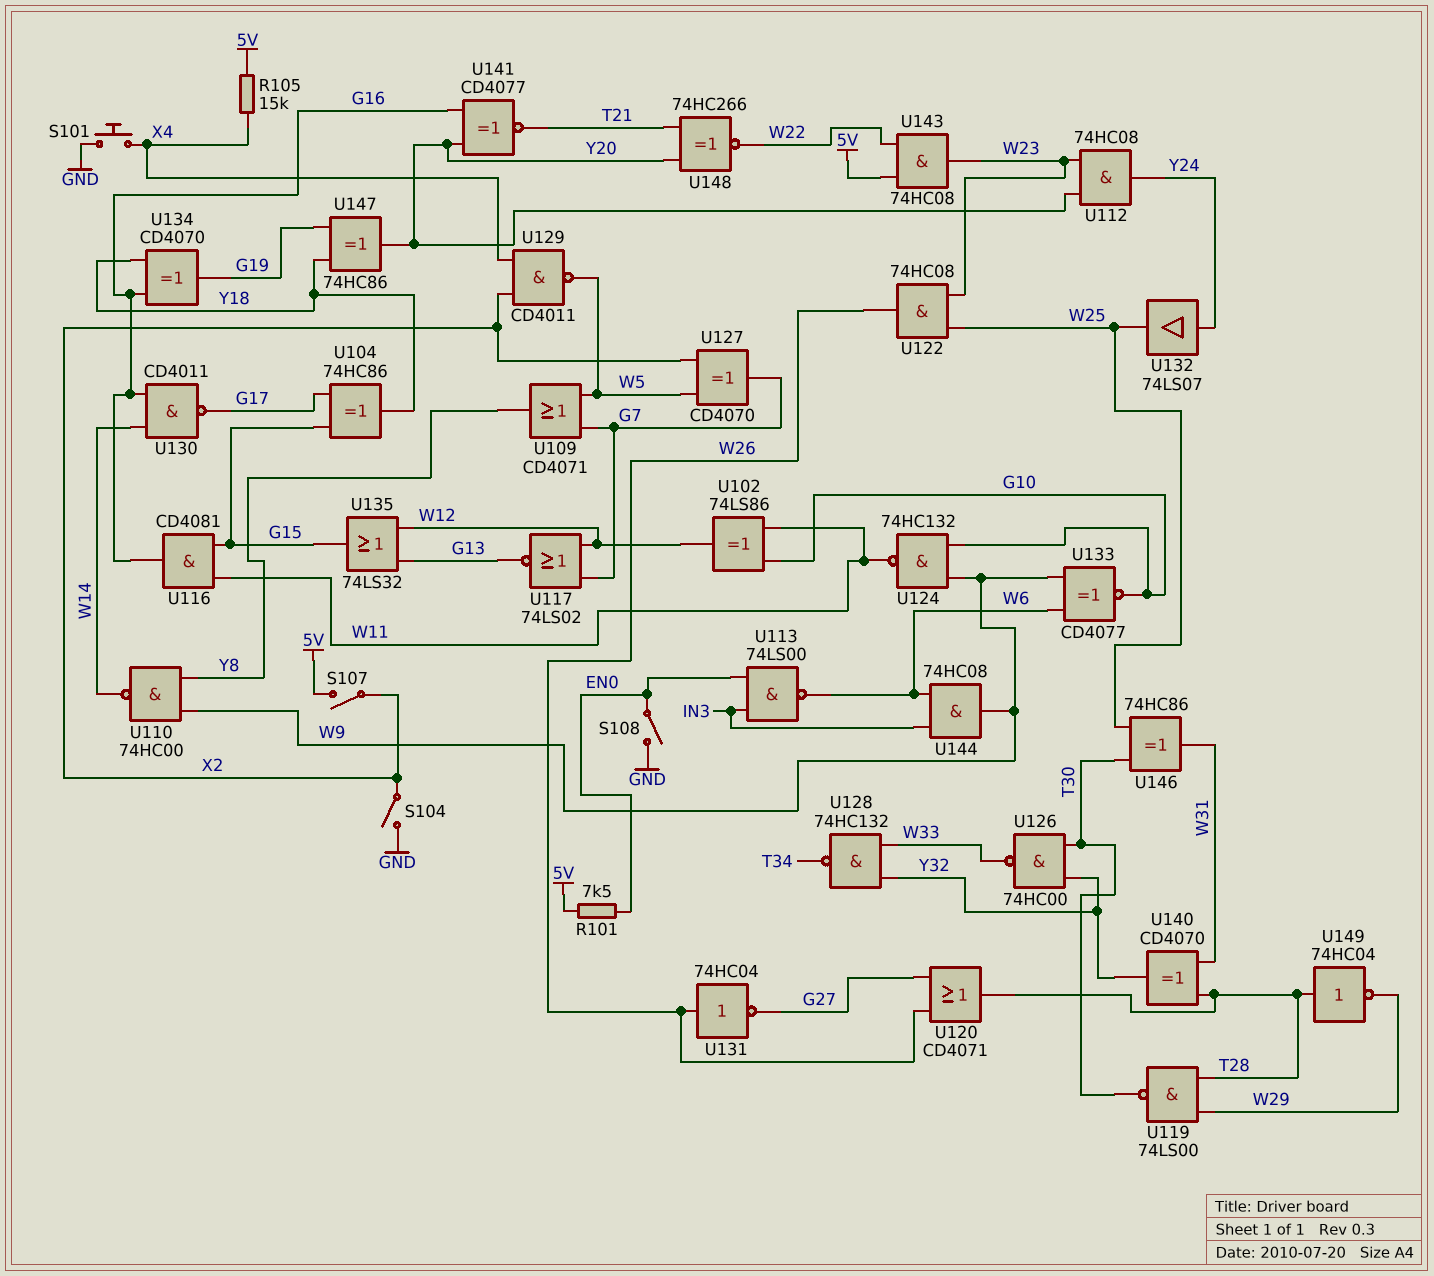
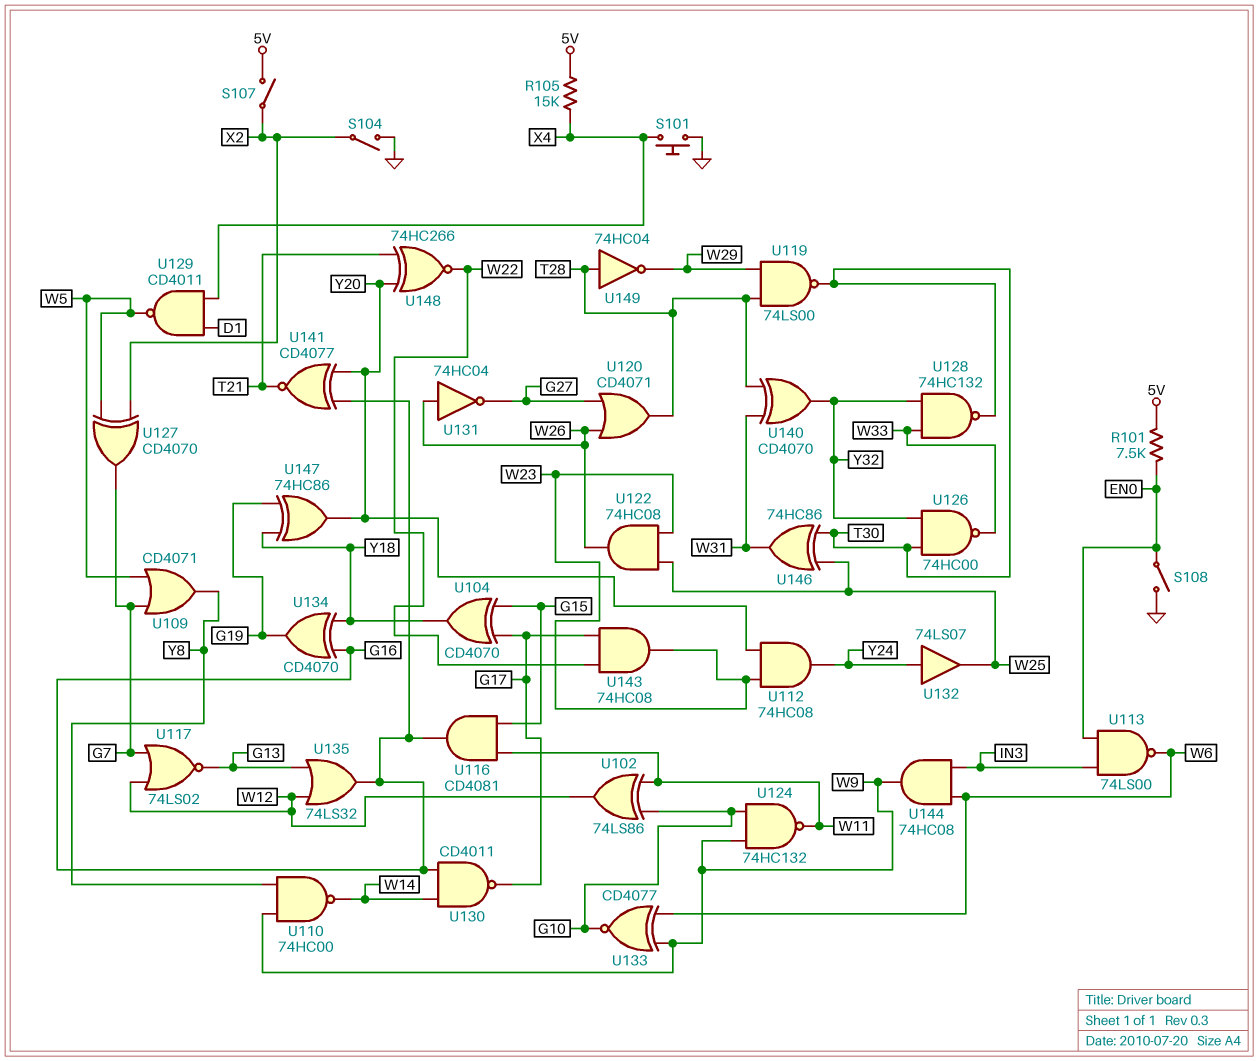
U104: XOR 74HC86 (in G15, in G17, out Y18) -> XOR CD4070 (in G15, in G17, out Y18)
U128: NAND 74HC132 (in W33, in Y32, out T34) -> NAND 74HC132 (in W33, in Y32, out T30)
U129: NAND CD4011 (in X2, in X4, out W5) -> NAND CD4011 (in D1, in X4, out W5)
U135: OR 74LS32 (in G13, in W12, out G15) -> OR 74LS32 (in G13, in W12, out G16)
U143: AND 74HC08 (in 5V, in W22, out W23) -> AND 74HC08 (in G17, in W22, out W23)

